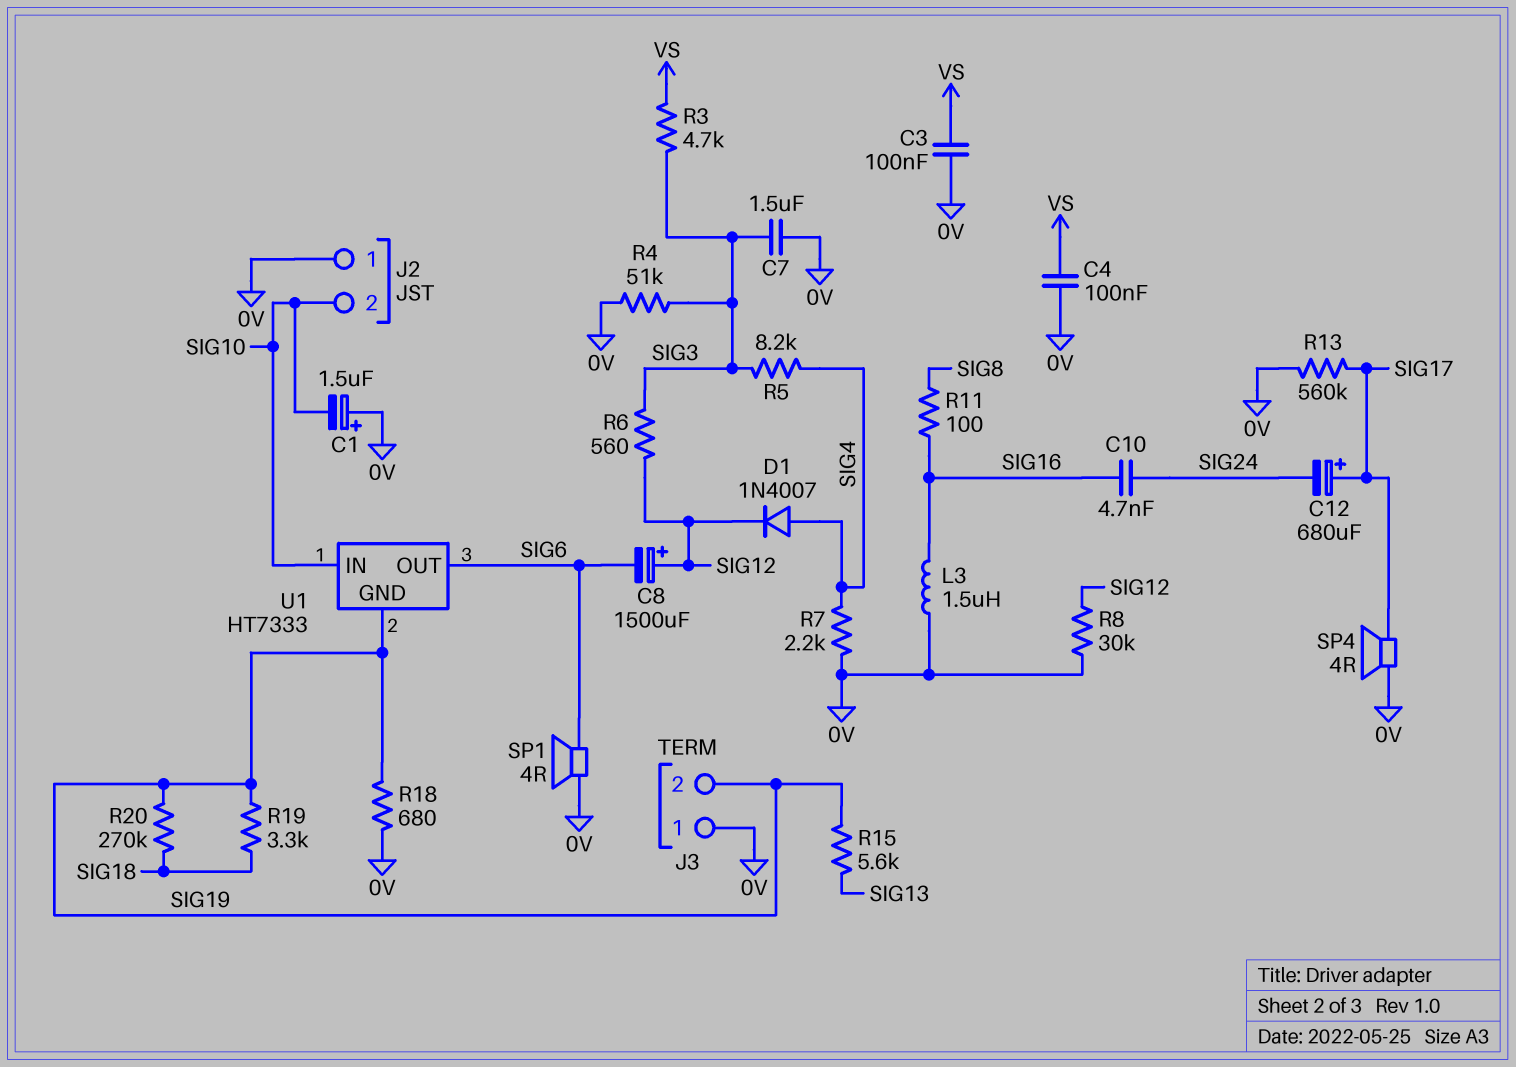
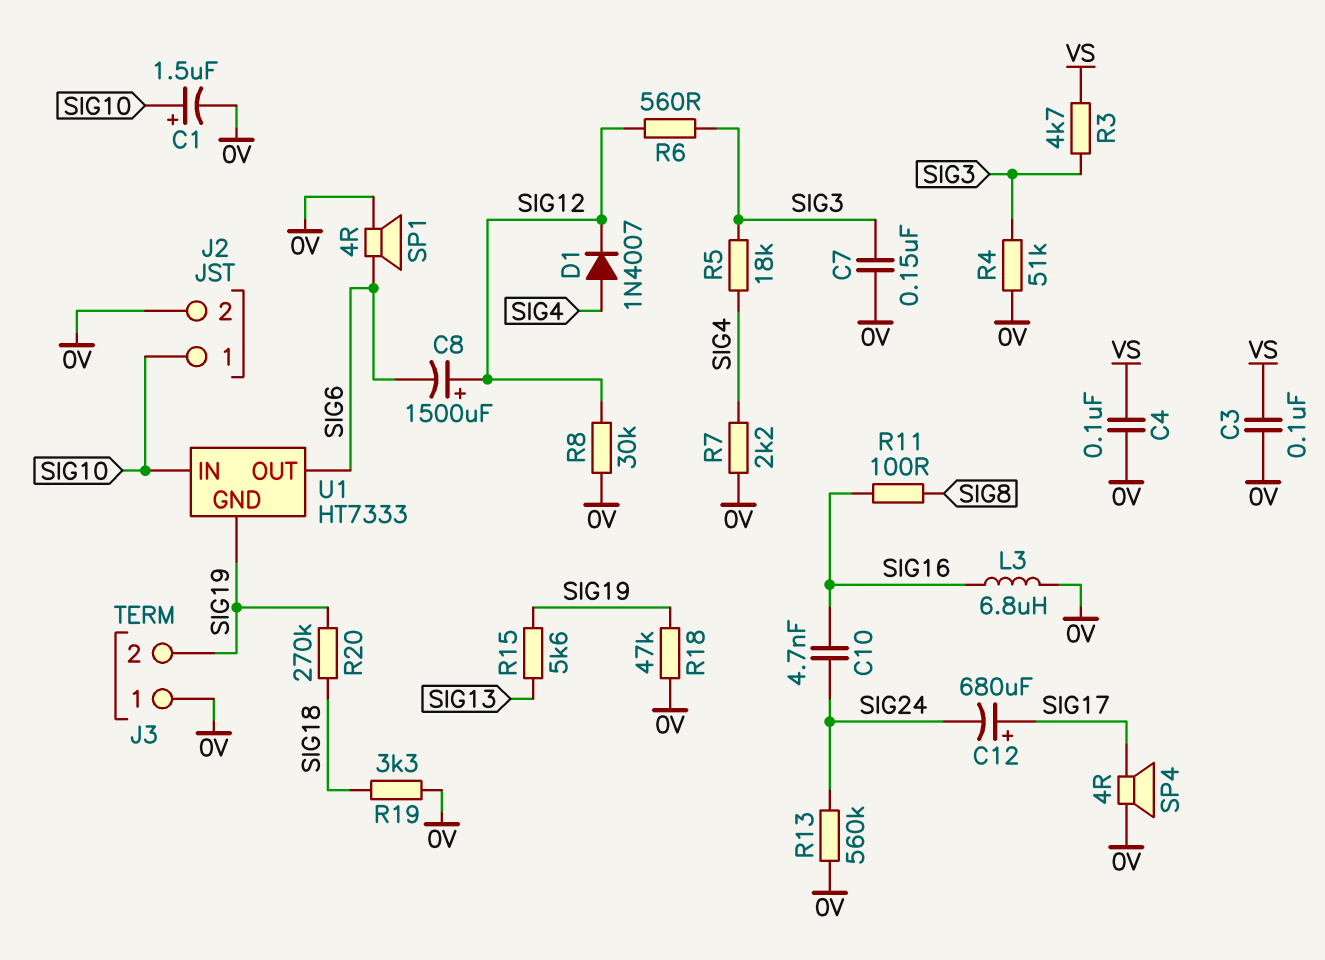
C1: 1.5uF (plus 0V, minus SIG10) -> 1.5uF (plus SIG10, minus 0V)
C7: 1.5uF (0V, SIG3) -> 150nF (0V, SIG3)
J2 pin 1: 0V -> SIG10
J2 pin 2: SIG10 -> 0V
L3: 1.5uH (0V, SIG16) -> 6.8uH (0V, SIG16)
R5: 8.2k (SIG3, SIG4) -> 18k (SIG3, SIG4)
R13: 560k (0V, SIG17) -> 560k (0V, SIG24)
R18: 680 (0V, SIG19) -> 47k (0V, SIG19)
R19: 3.3k (SIG18, SIG19) -> 3.3k (0V, SIG18)

